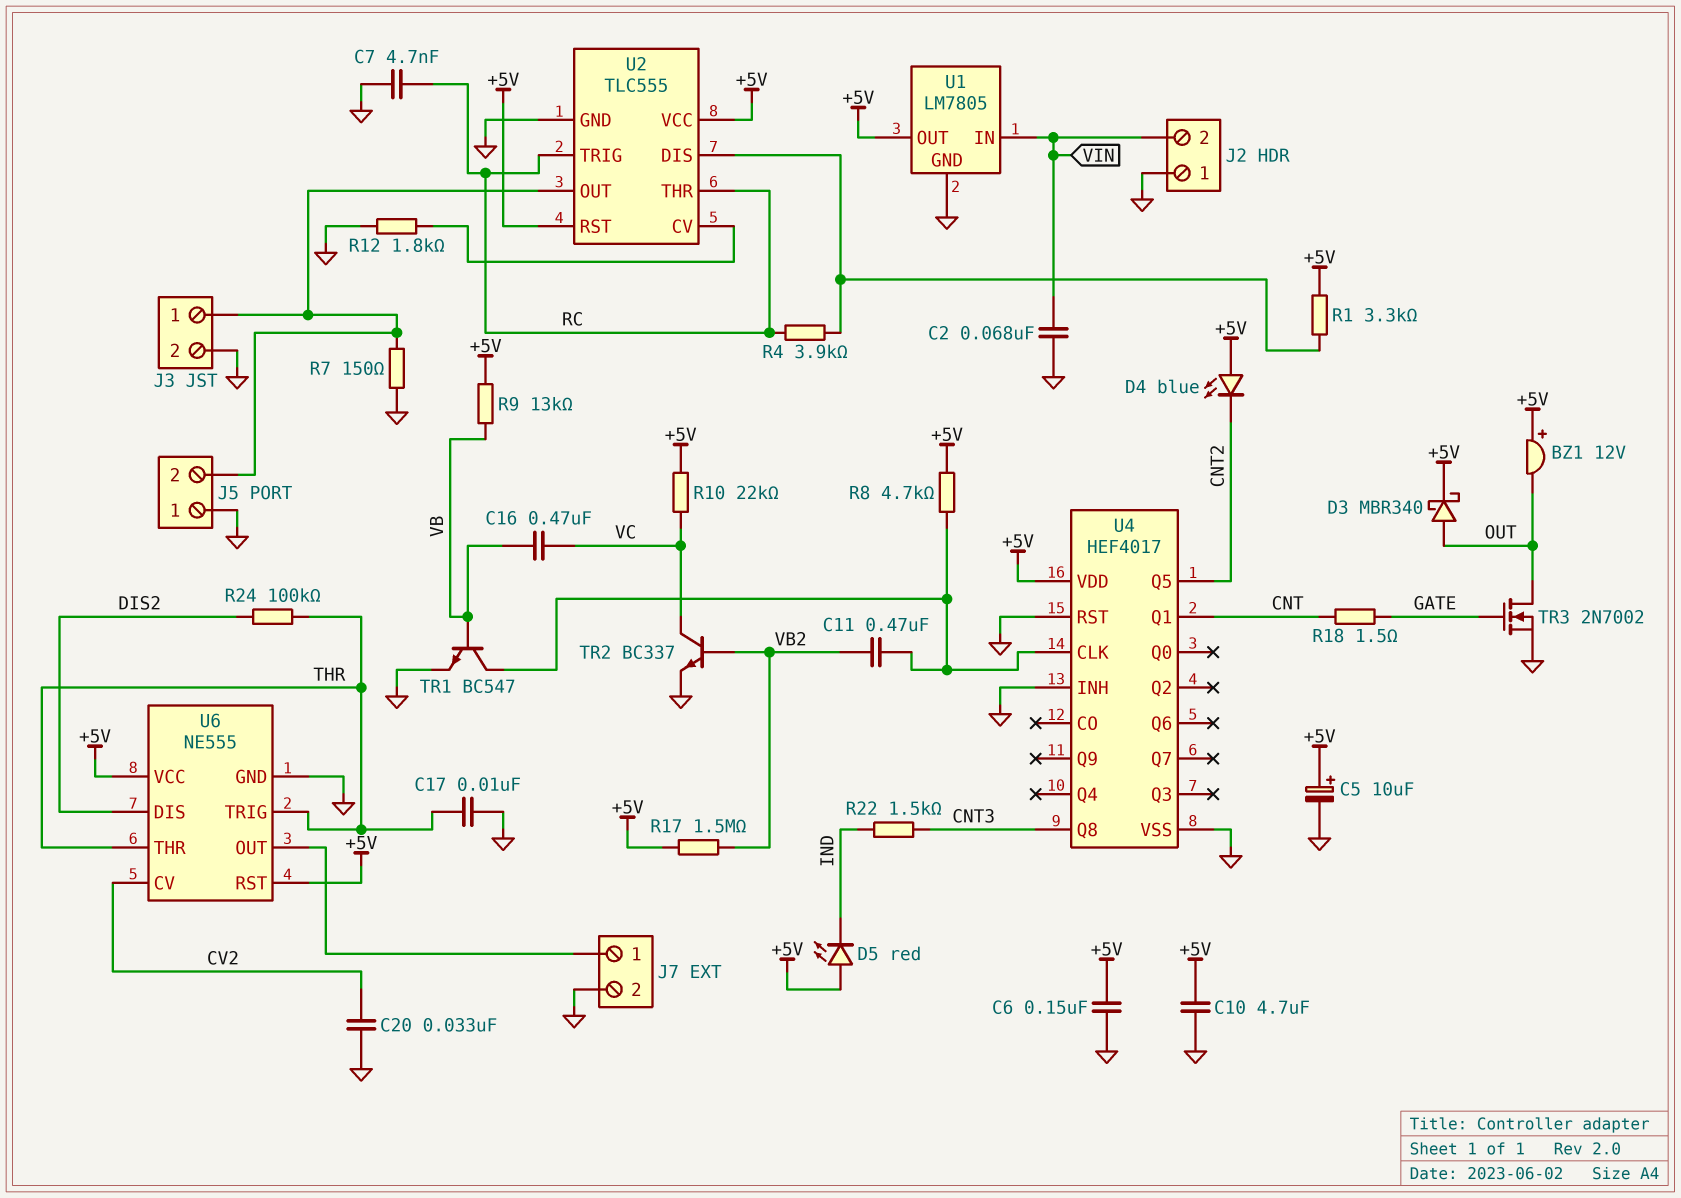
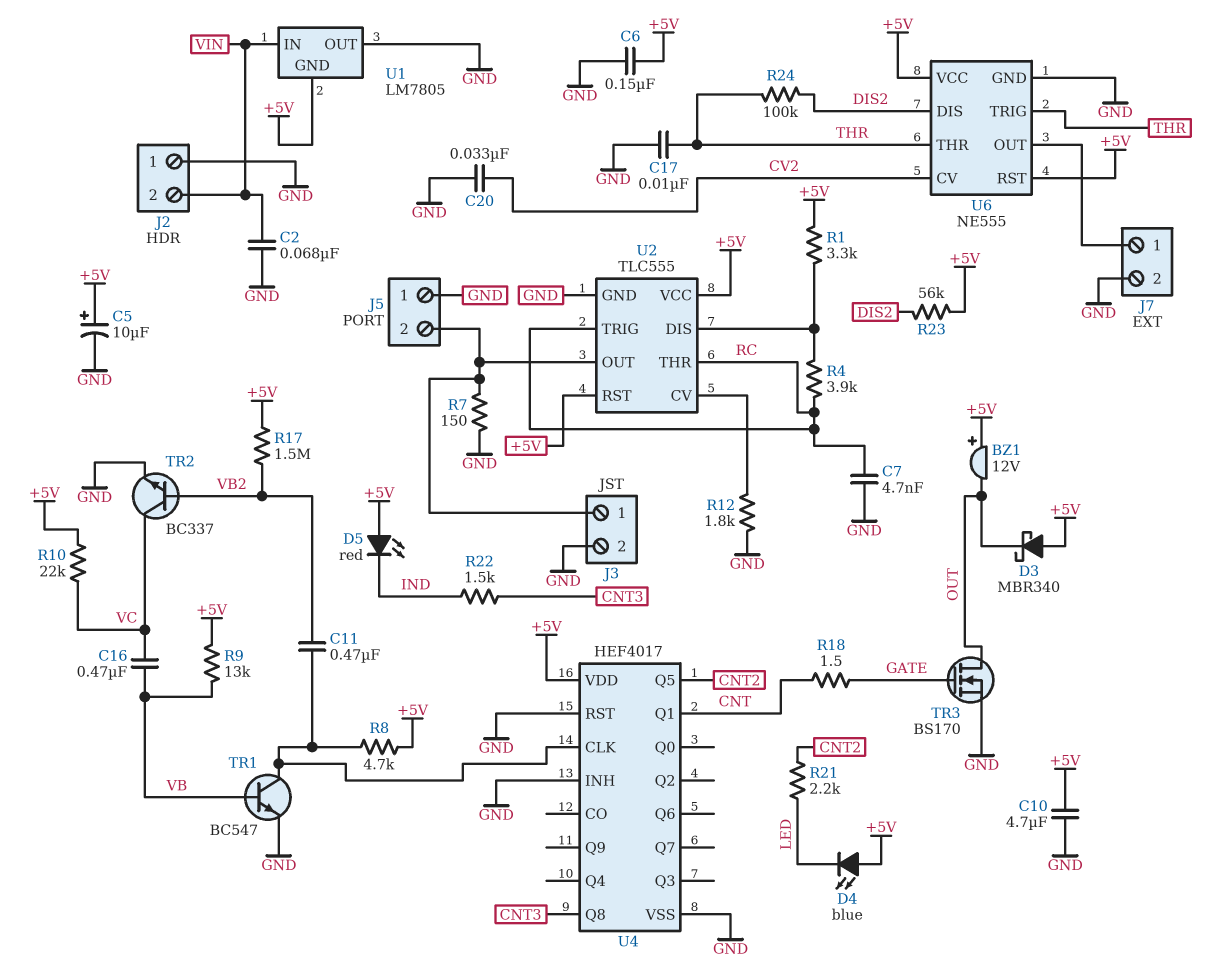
D3: schottky MBR340 (A OUT, K +5V) -> schottky MBR340 (A +5V, K OUT)
D4: LED blue (A +5V, K CNT2) -> LED blue (A +5V, K LED)
R21: none -> 2.2k (CNT2, LED)
R23: none -> 56k (+5V, DIS2)
TR3: NMOS 2N7002 (G GATE, D OUT, S GND) -> NMOS BS170 (G GATE, D OUT, S GND)
U1 pin GND: GND -> +5V
U1 pin OUT: +5V -> GND

